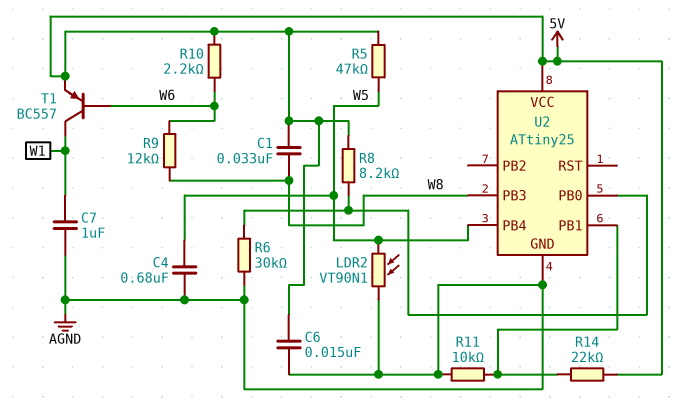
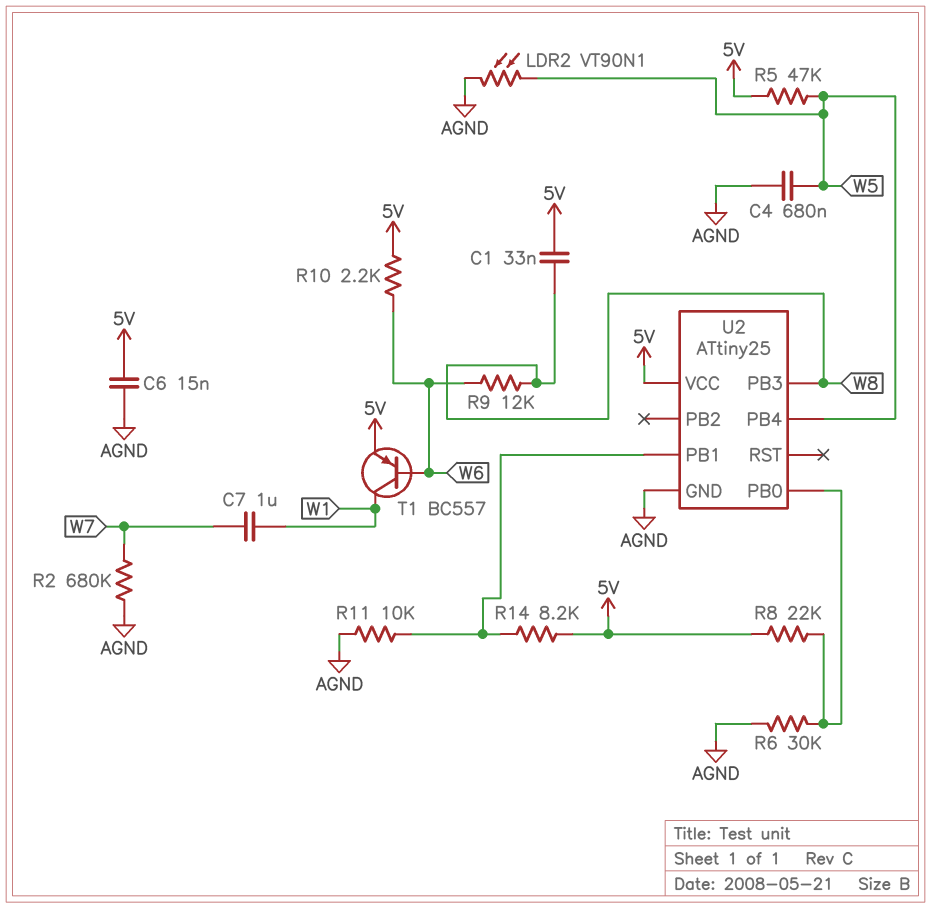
C7: 1uF (AGND, W1) -> 1uF (W1, W7)
R2: none -> 680k (AGND, W7)
R8: 8.2k (5V, U2/PB0) -> 22k (5V, U2/PB0)
R14: 22k (5V, U2/PB1) -> 8.2k (5V, U2/PB1)

